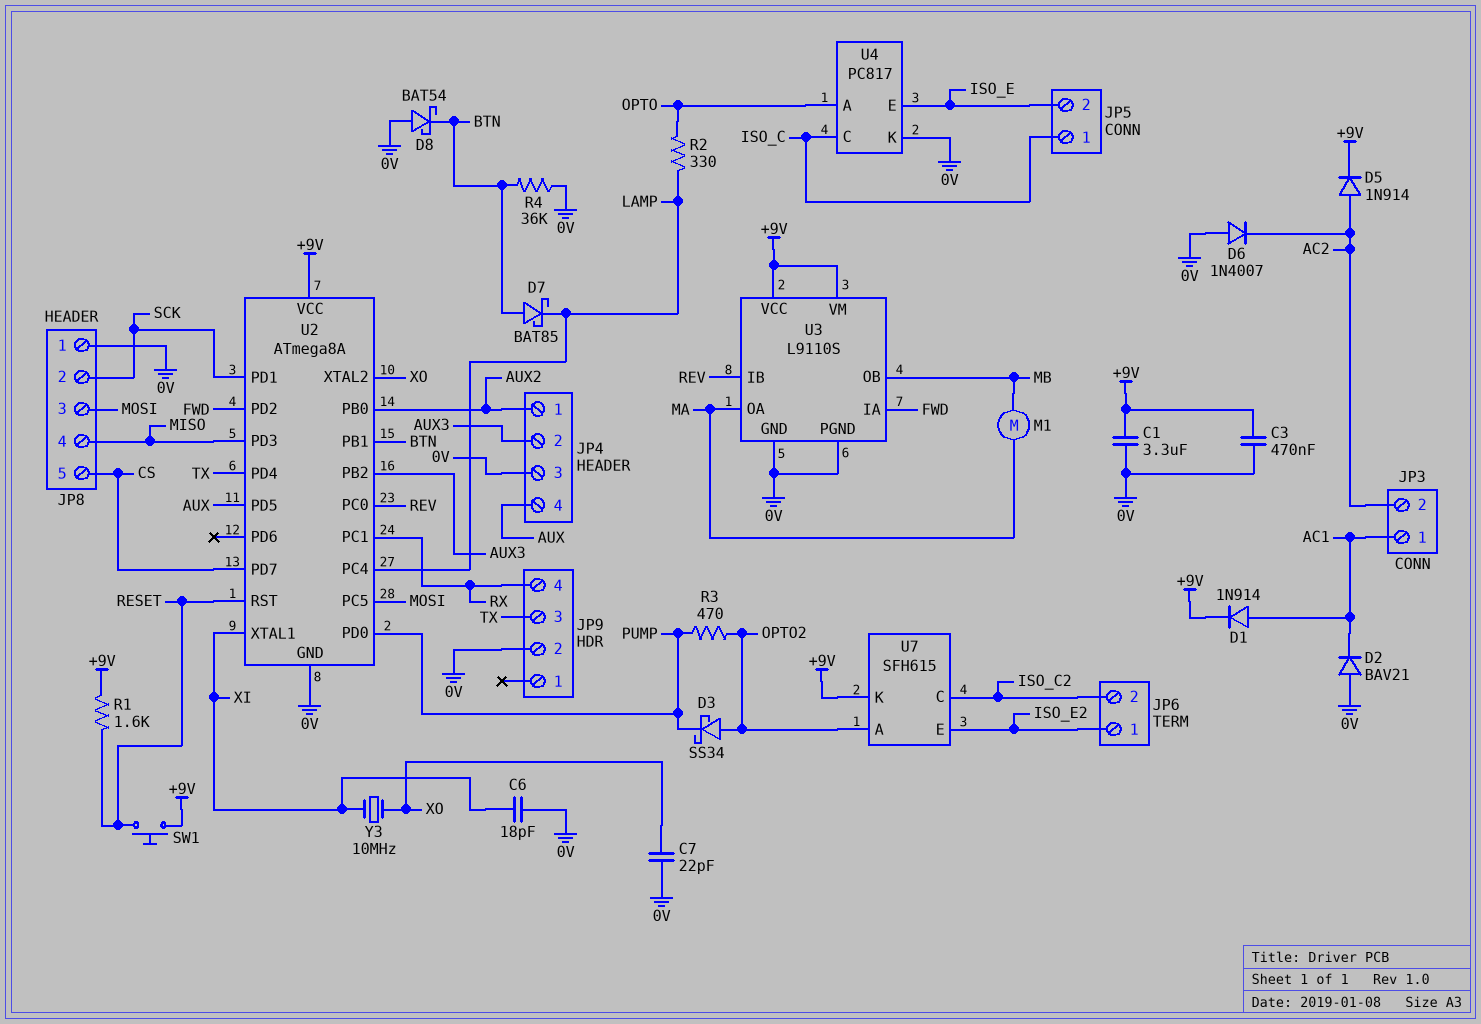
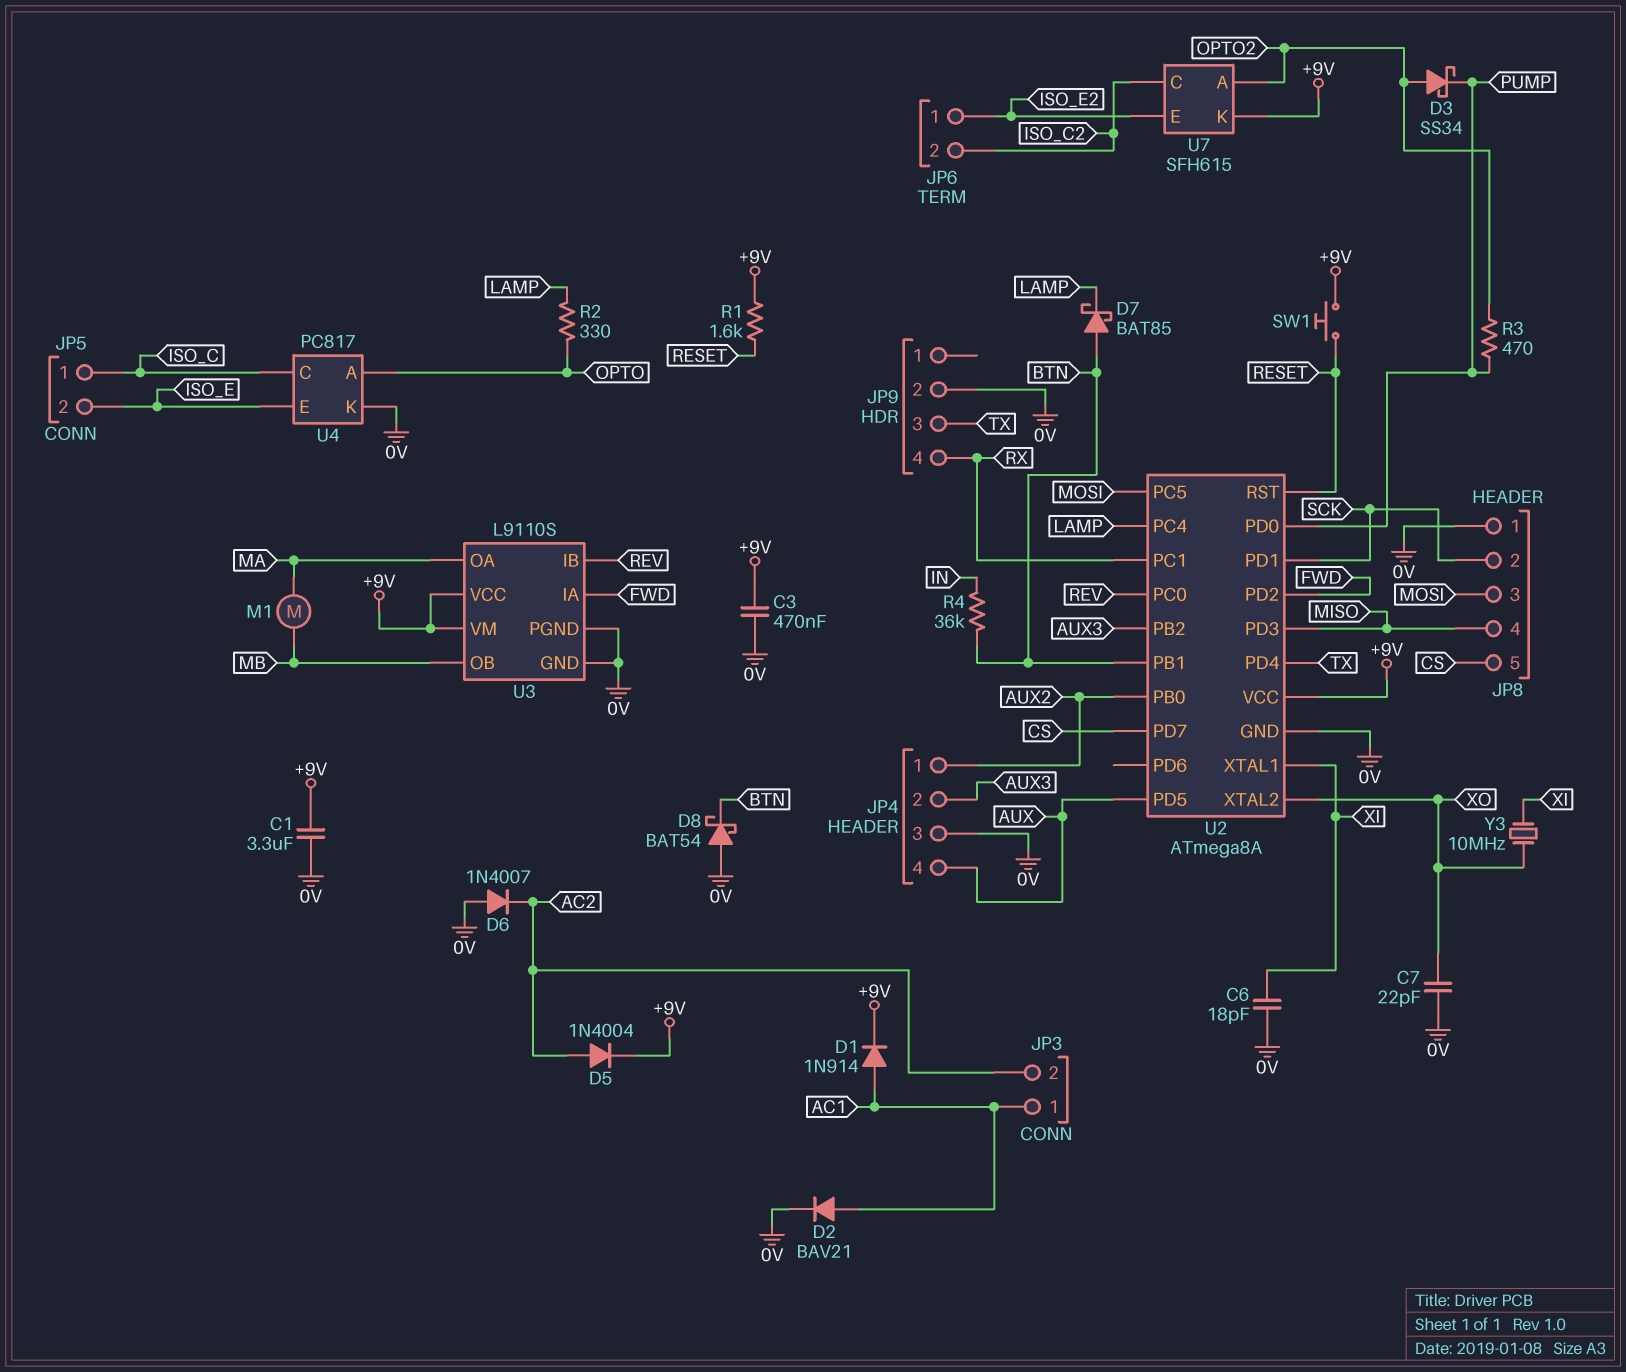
D2: diode BAV21 (A 0V, K AC1) -> diode BAV21 (A AC1, K 0V)
D5: diode 1N914 (A AC2, K +9V) -> diode 1N4004 (A AC2, K +9V)
R4: 36k (0V, BTN) -> 36k (BTN, IN)

